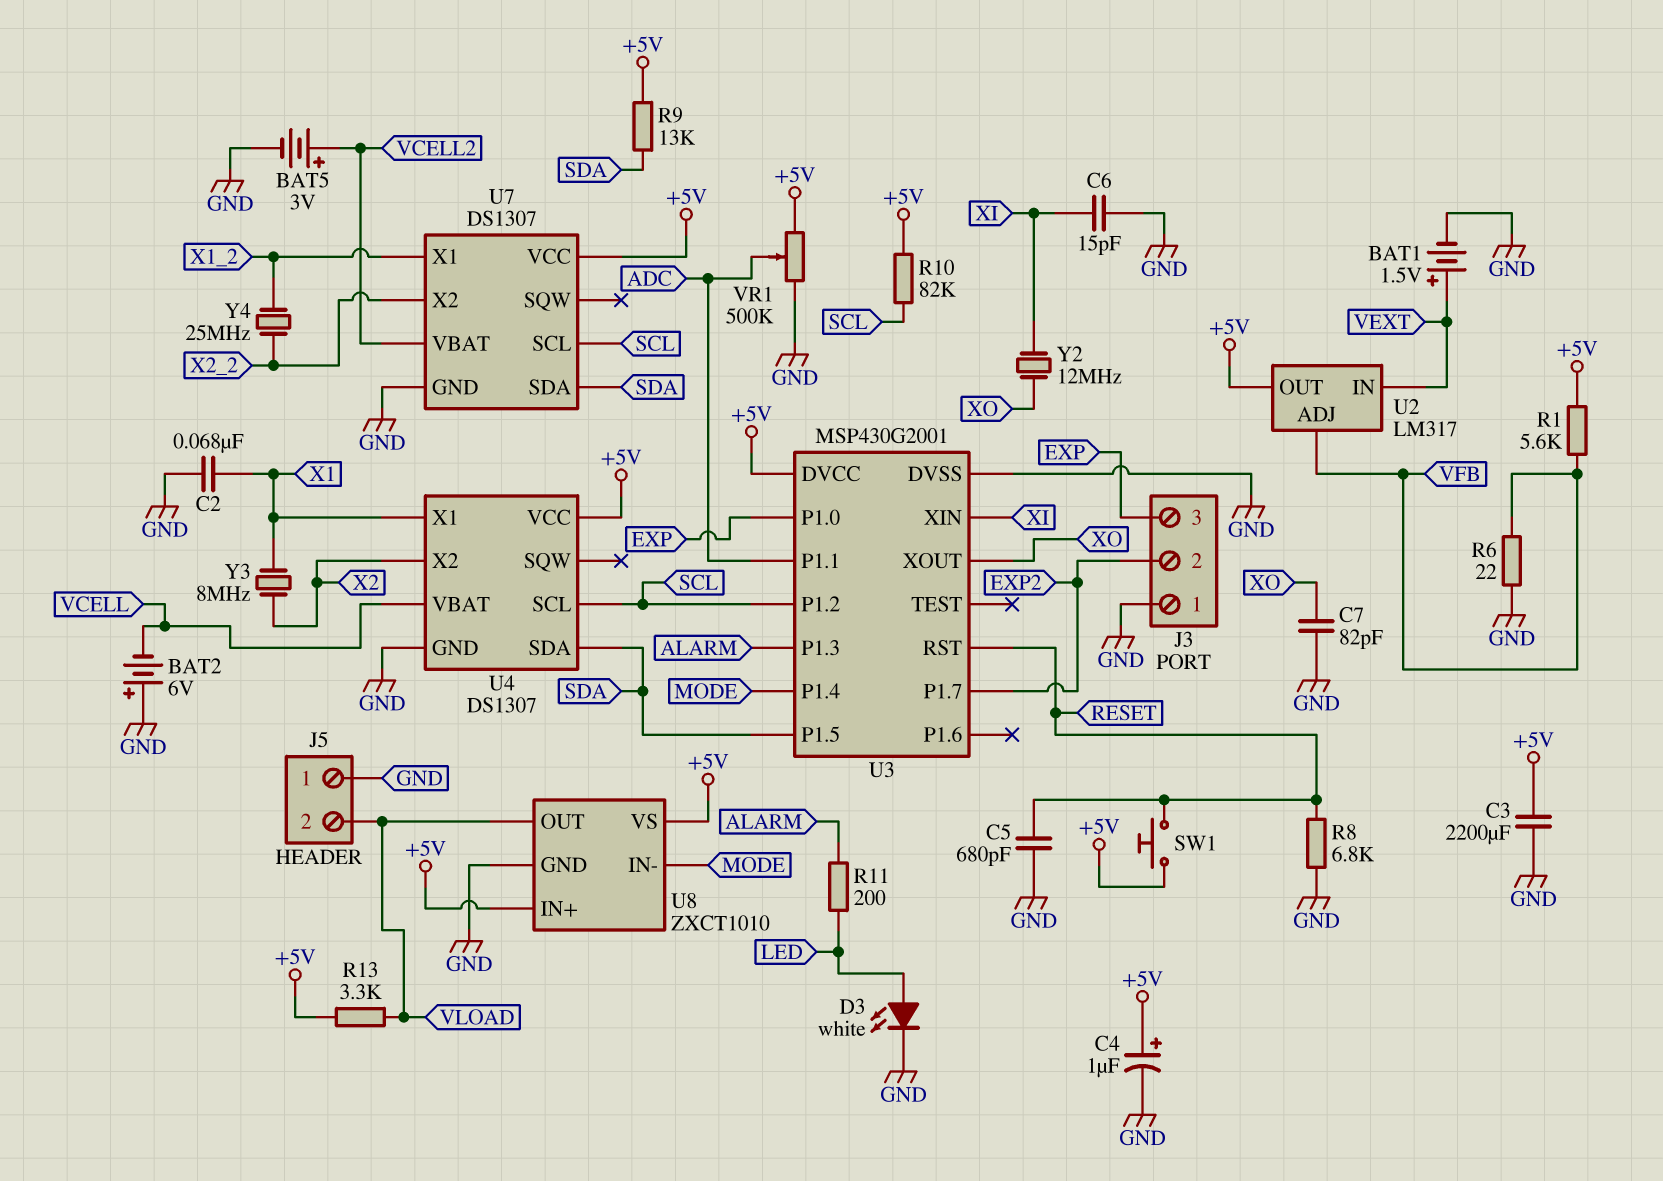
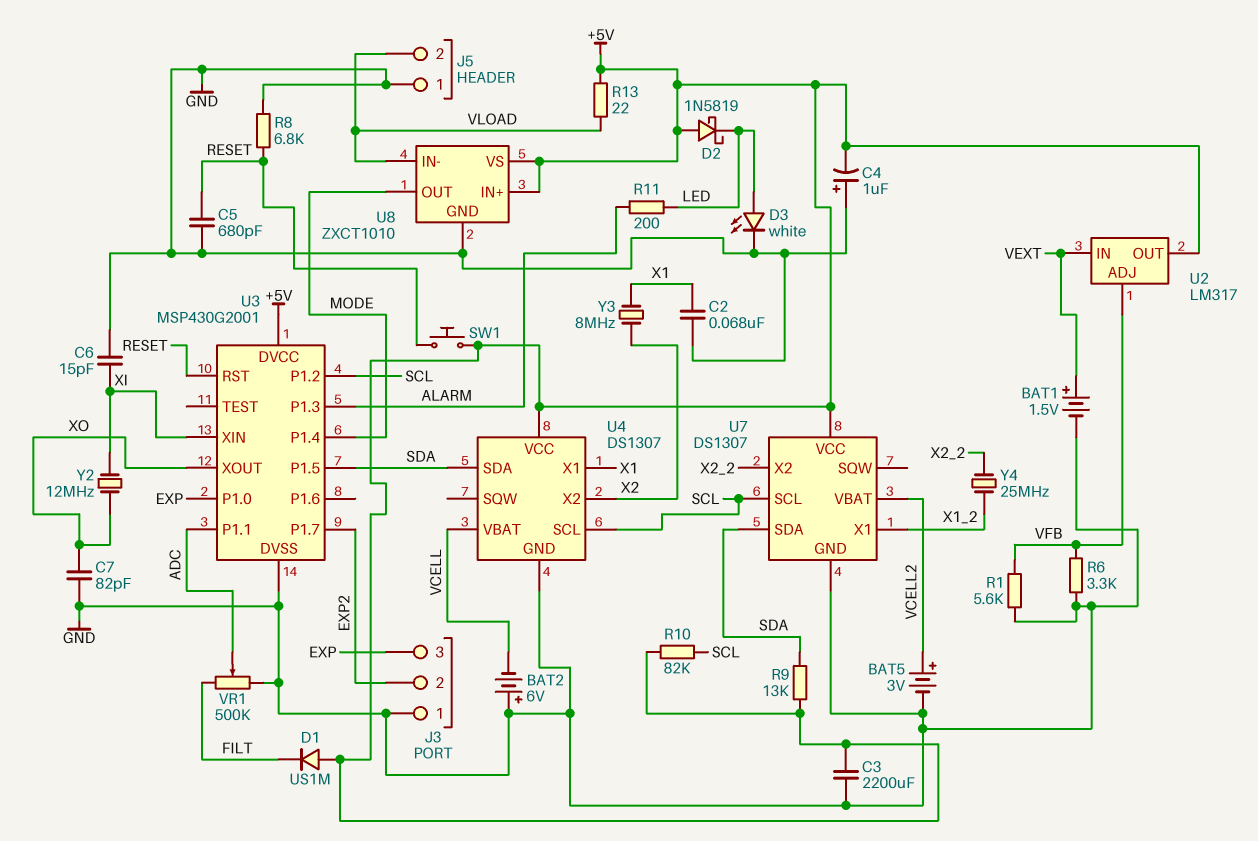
C4: 1uF (plus +5V, minus GND) -> 1uF (plus GND, minus +5V)
D1: none -> diode US1M (A +5V, K FILT)
D2: none -> schottky 1N5819 (A +5V, K LED)
R1: 5.6k (+5V, VFB) -> 5.6k (GND, VFB)
R6: 22 (GND, VFB) -> 3.3k (GND, VFB)
R13: 3.3k (+5V, VLOAD) -> 22 (+5V, VLOAD)
U8 pin IN-: MODE -> VLOAD
U8 pin OUT: VLOAD -> MODE
VR1: 500k (+5V, GND, wiper ADC) -> 500k (FILT, GND, wiper ADC)

